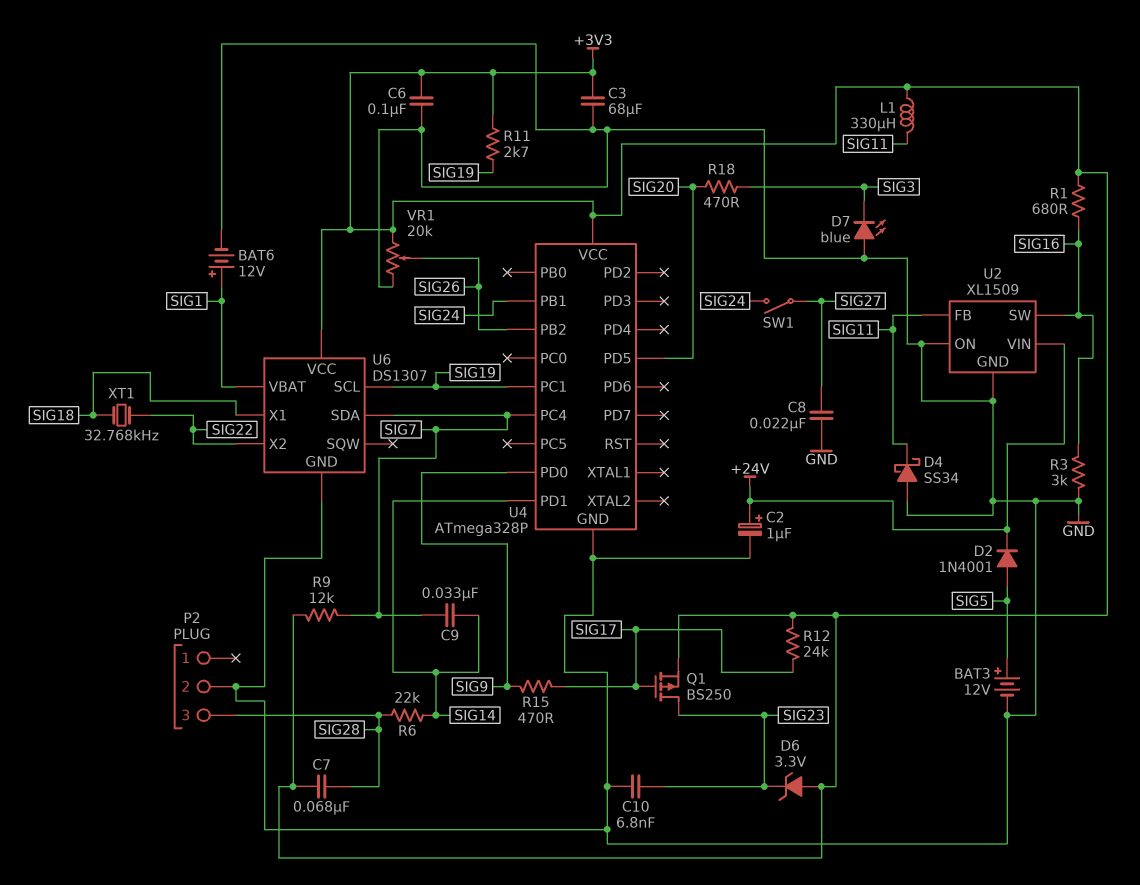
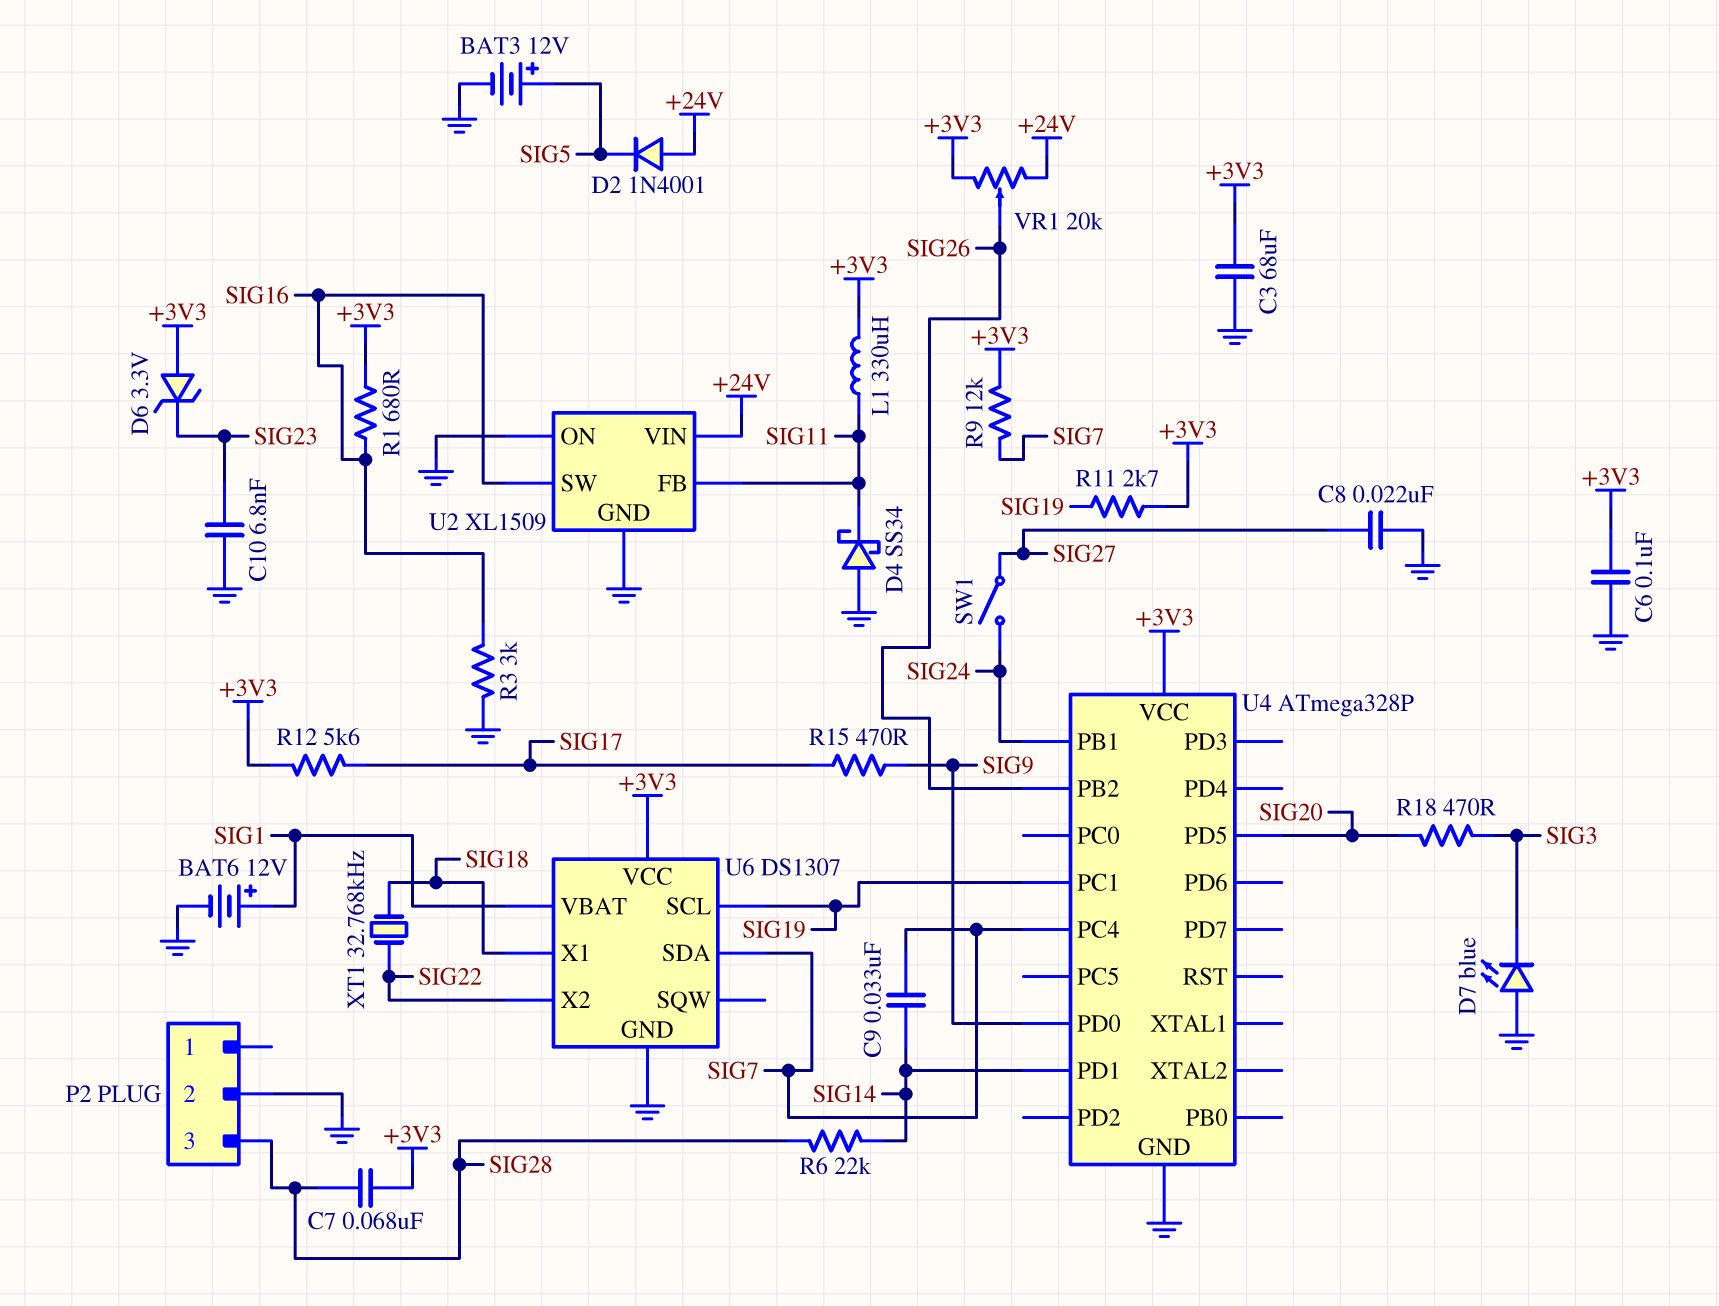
C2: 1uF (plus +24V, minus GND) -> none
D2: diode 1N4001 (A SIG5, K +24V) -> diode 1N4001 (A +24V, K SIG5)
Q1: PMOS BS250 (G SIG17, D SIG23, S +3V3) -> none
R12: 24k (+3V3, SIG17) -> 5.6k (+3V3, SIG17)
VR1: 20k (+3V3, GND, wiper SIG26) -> 20k (+3V3, +24V, wiper SIG26)

